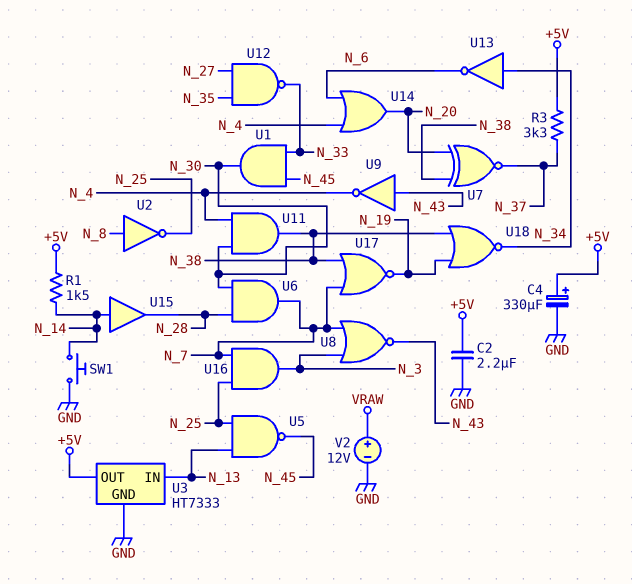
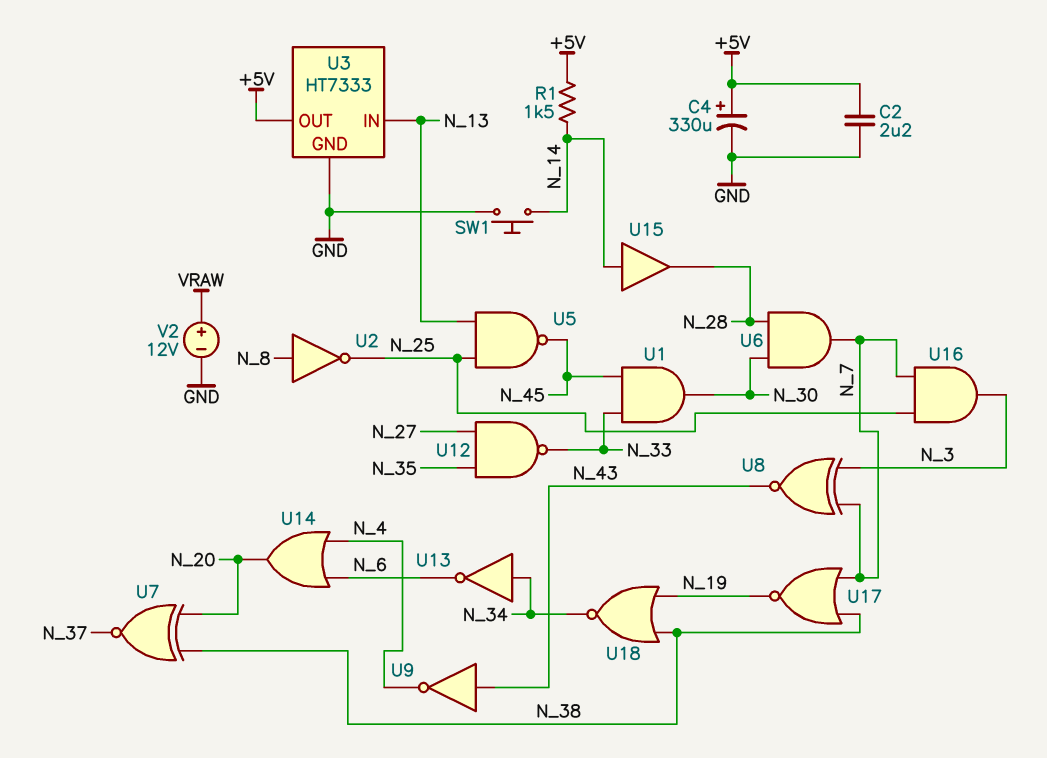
R3: 3.3k (+5V, N_37) -> none
U8: NOR (in N_3, in N_7, out N_43) -> XNOR (in N_3, in N_7, out N_43)
U11: AND (in N_4, in N_30, out N_38) -> none

